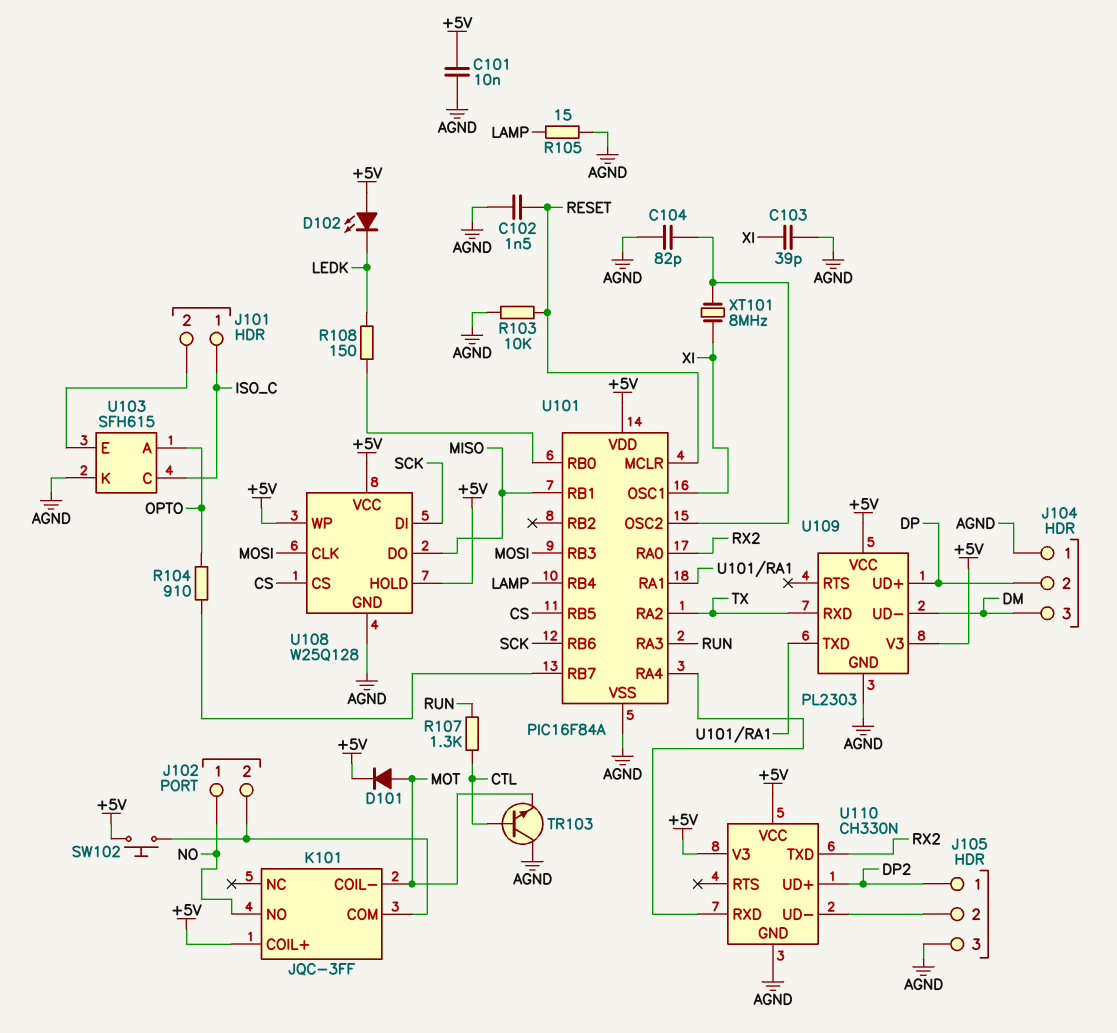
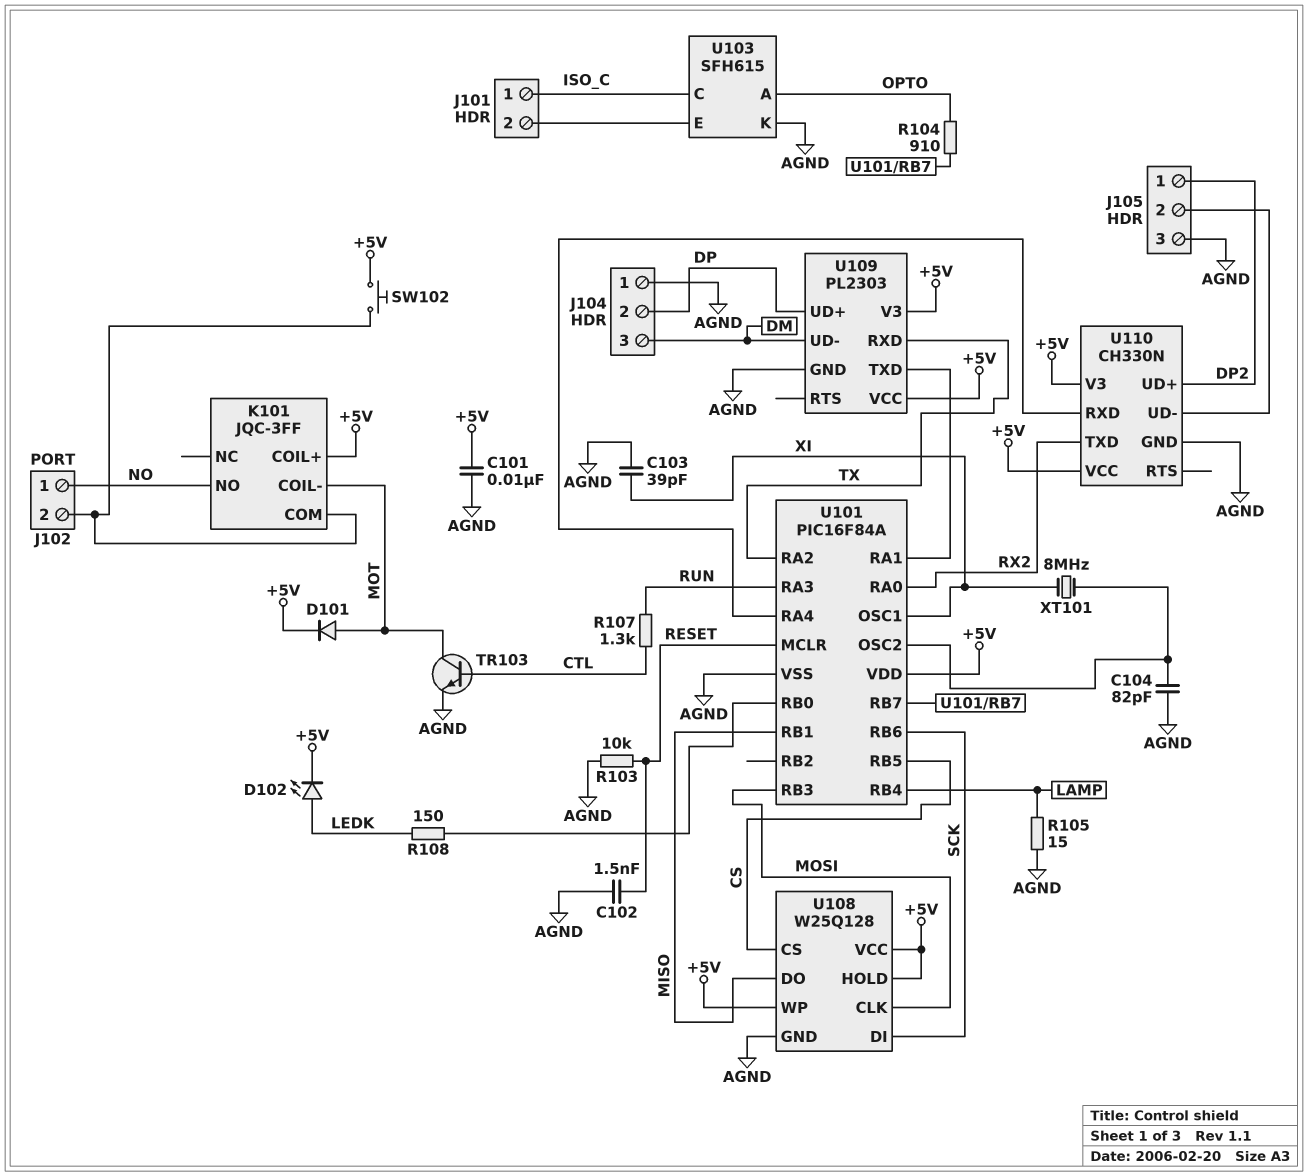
D102: LED (A +5V, K LEDK) -> LED (A LEDK, K +5V)
TR103: NPN (B CTL, C AGND, E MOT) -> NPN (B CTL, C MOT, E AGND)

